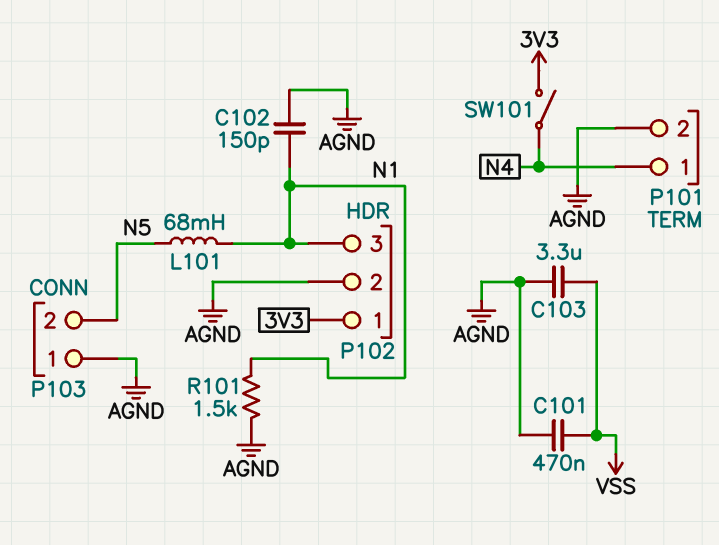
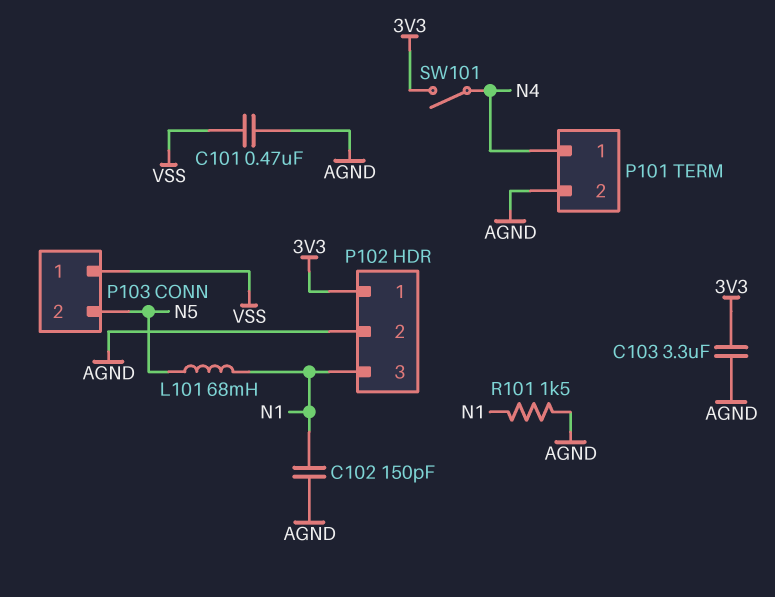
C103: 3.3uF (AGND, VSS) -> 3.3uF (3V3, AGND)
P103 pin 1: AGND -> VSS

